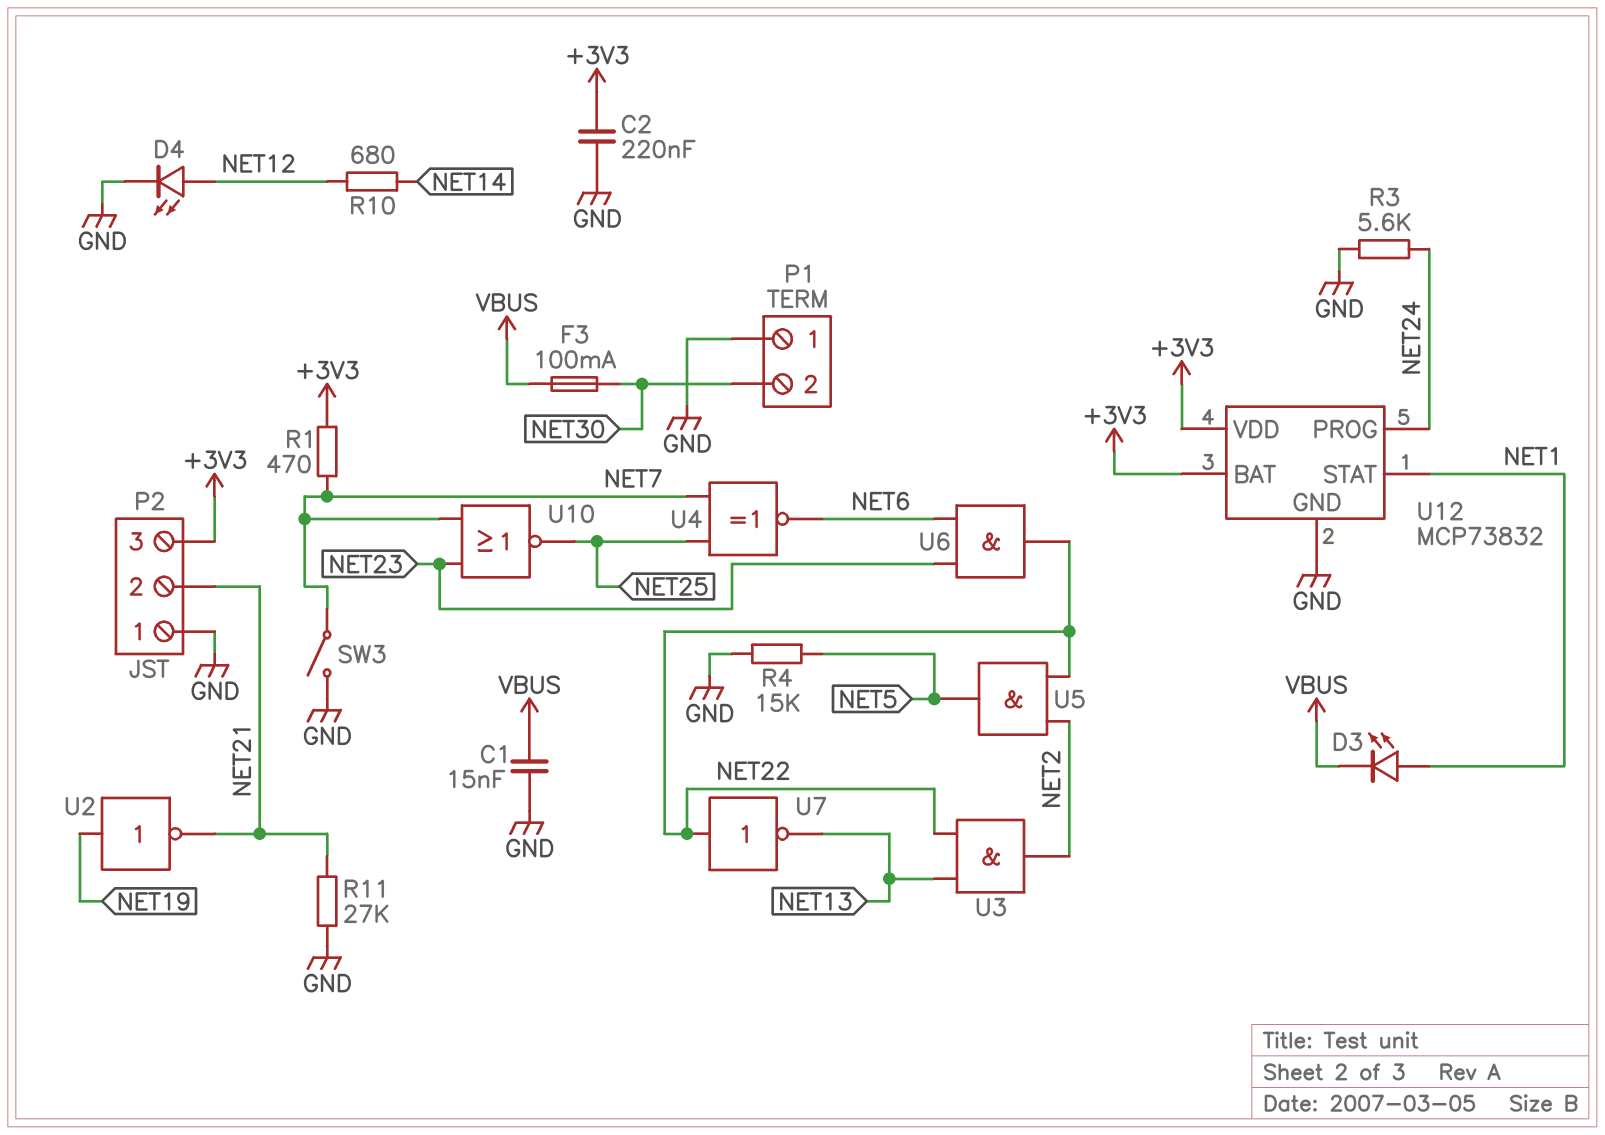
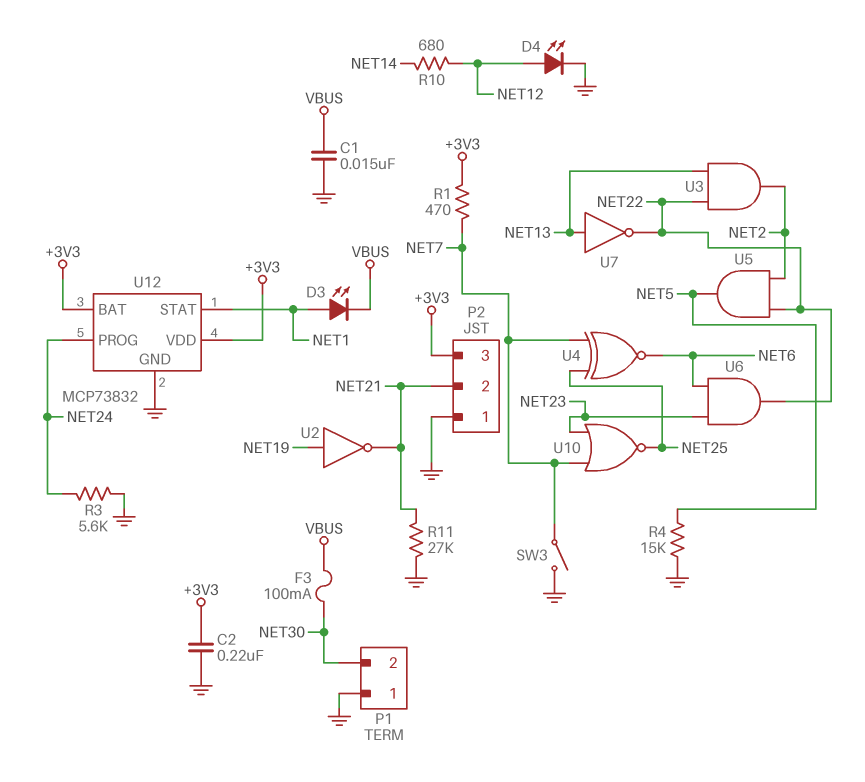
U7: NOT (in NET22, out NET13) -> NOT (in NET13, out NET22)

